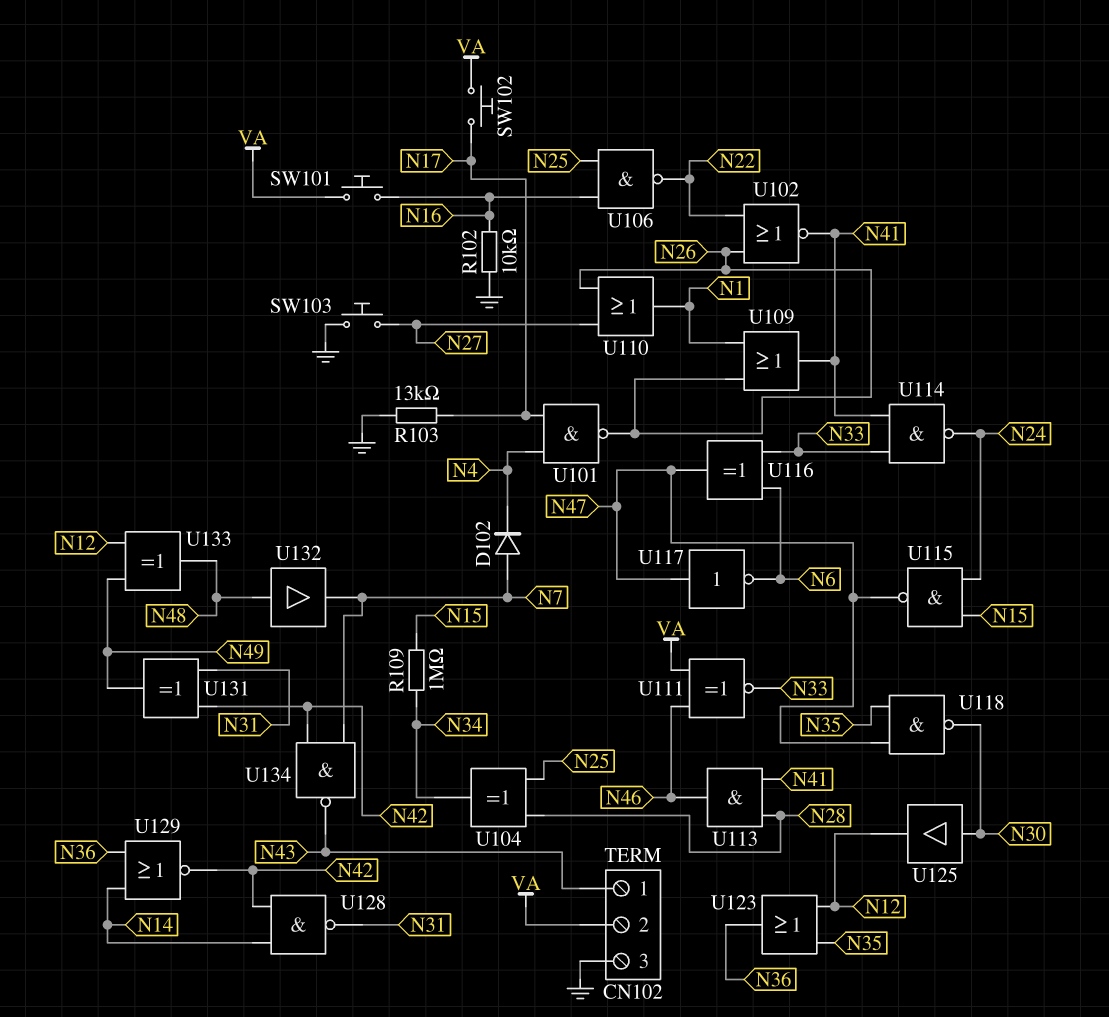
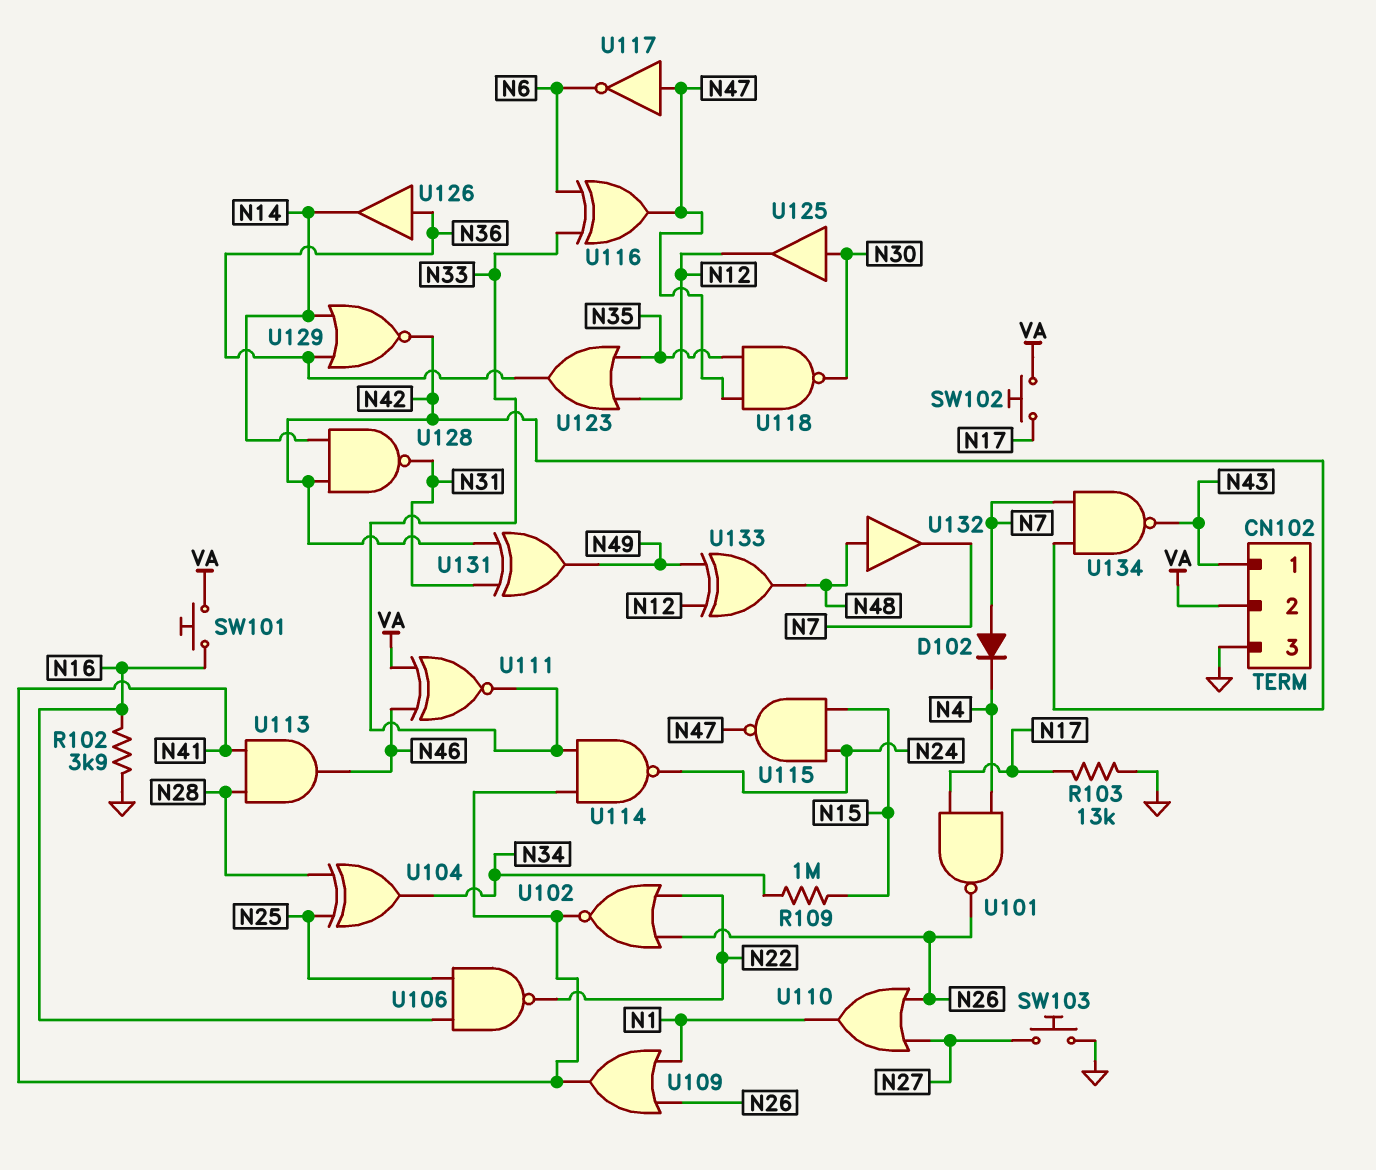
R102: 10k (GND, N16) -> 3.9k (GND, N16)
U126: none -> buffer (in N36, out N14)

